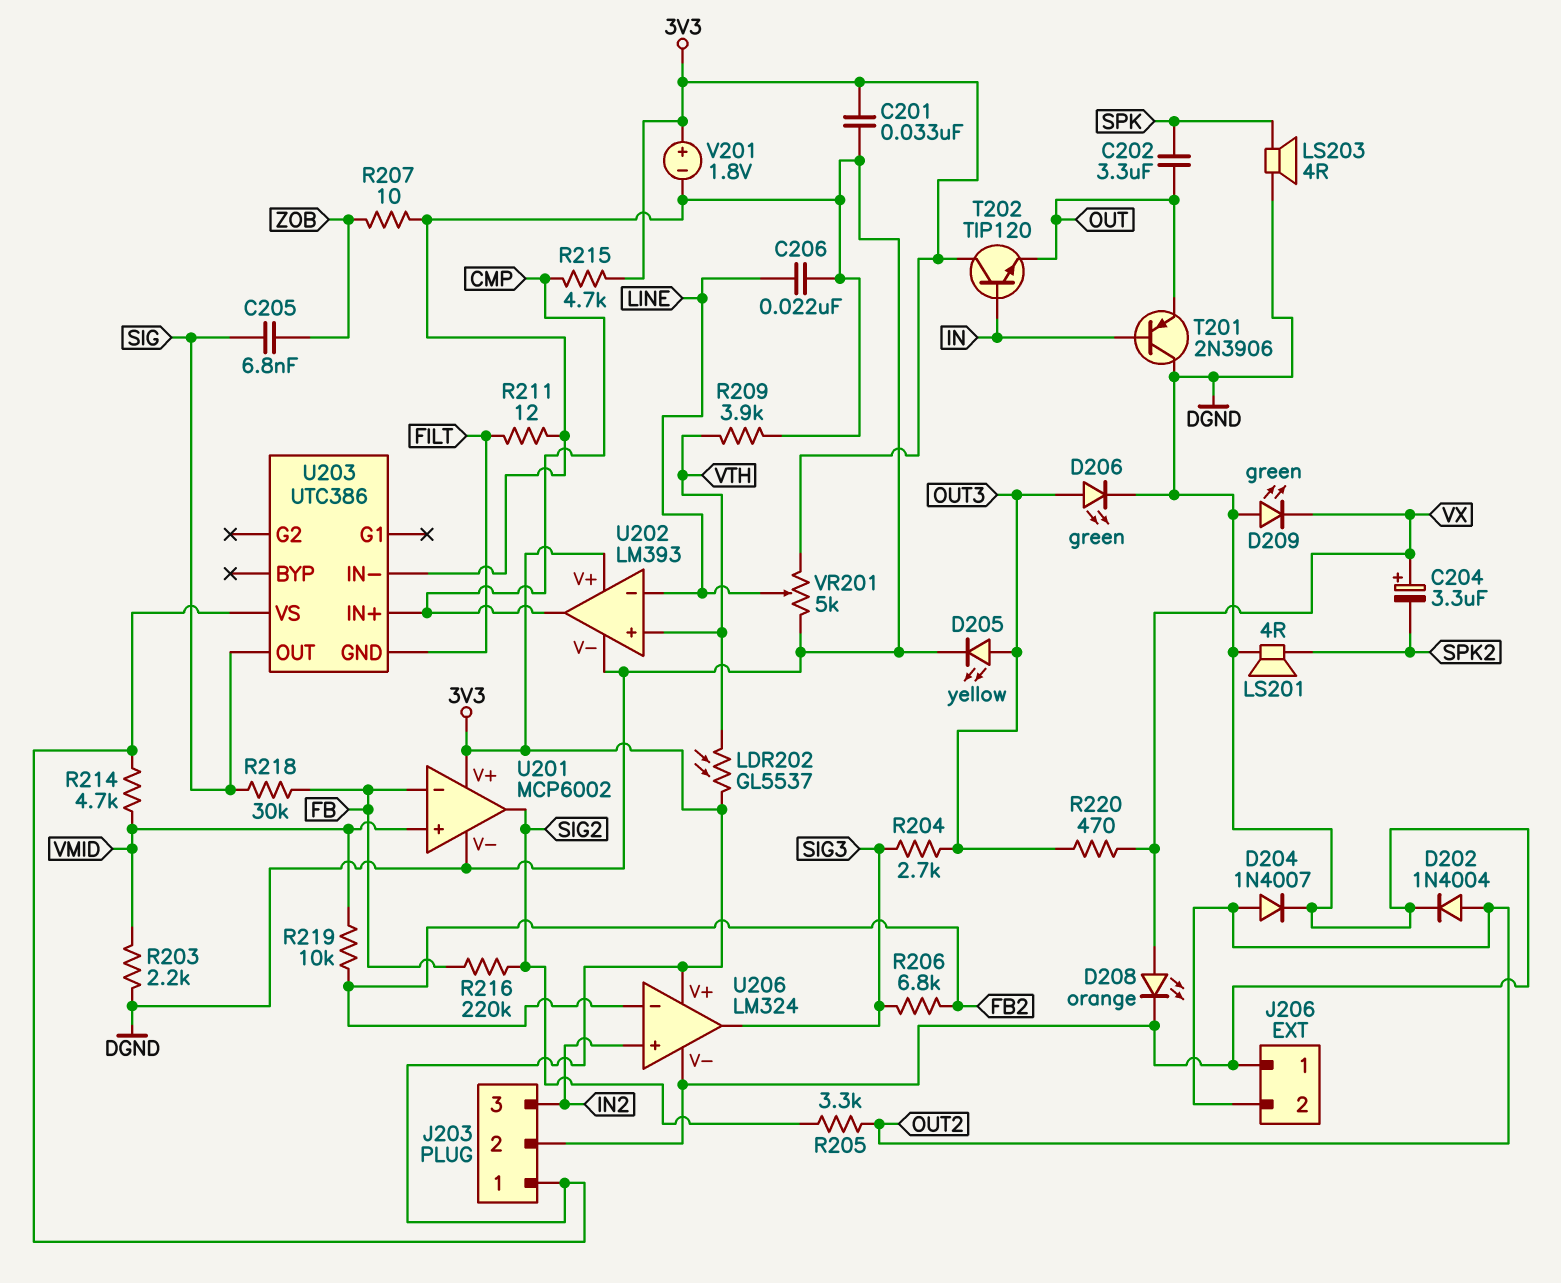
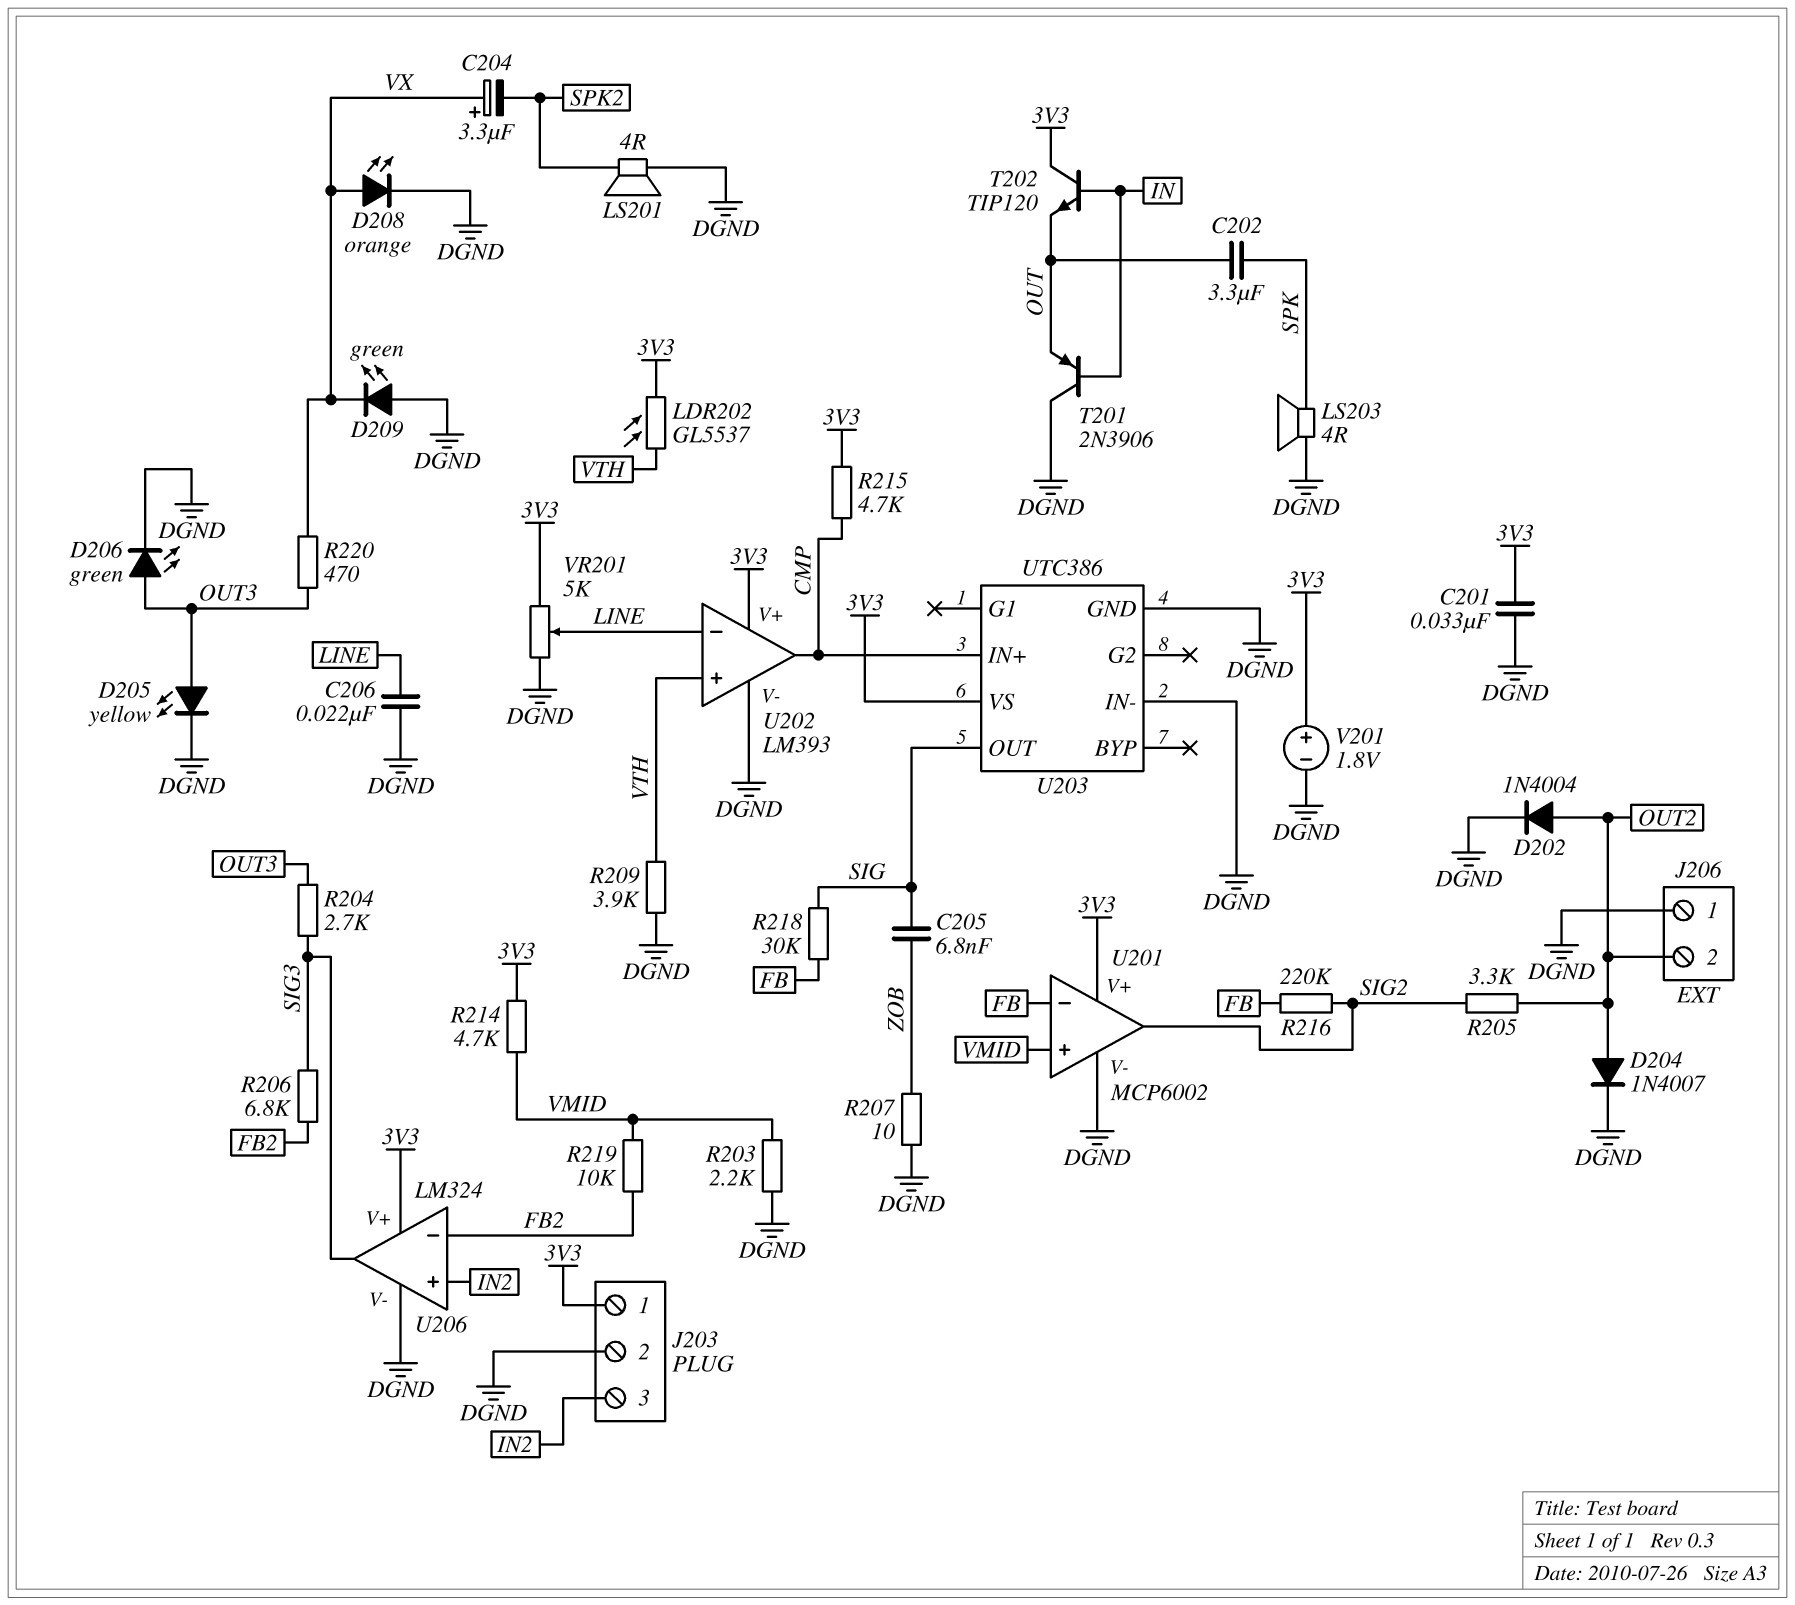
R211: 12 (DGND, FILT) -> none
U203 pin GND: FILT -> DGND

